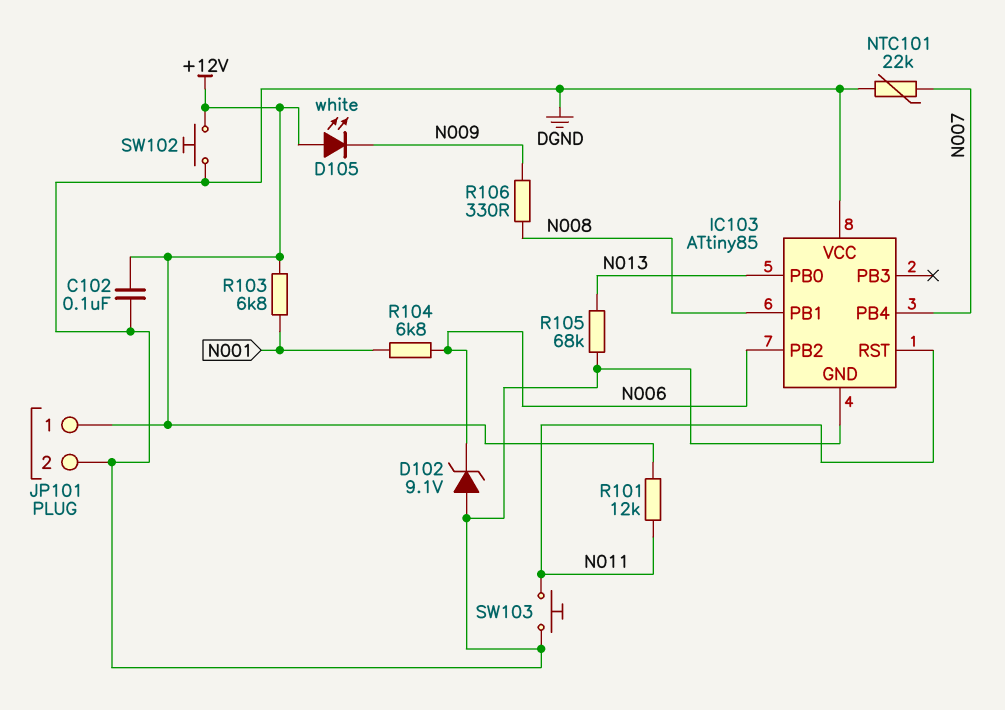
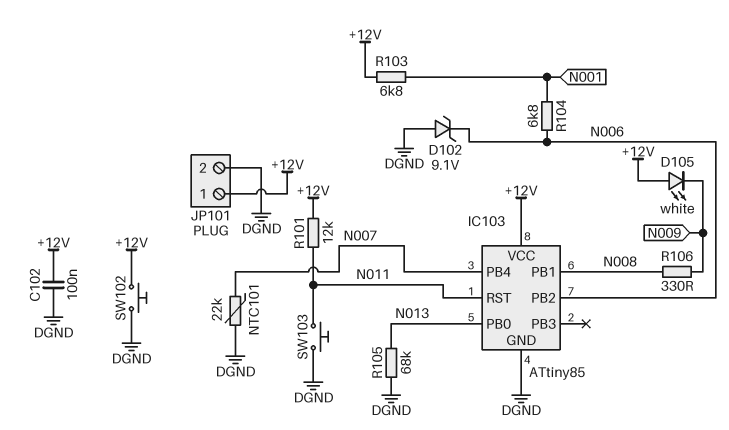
IC103 pin VCC: DGND -> +12V

